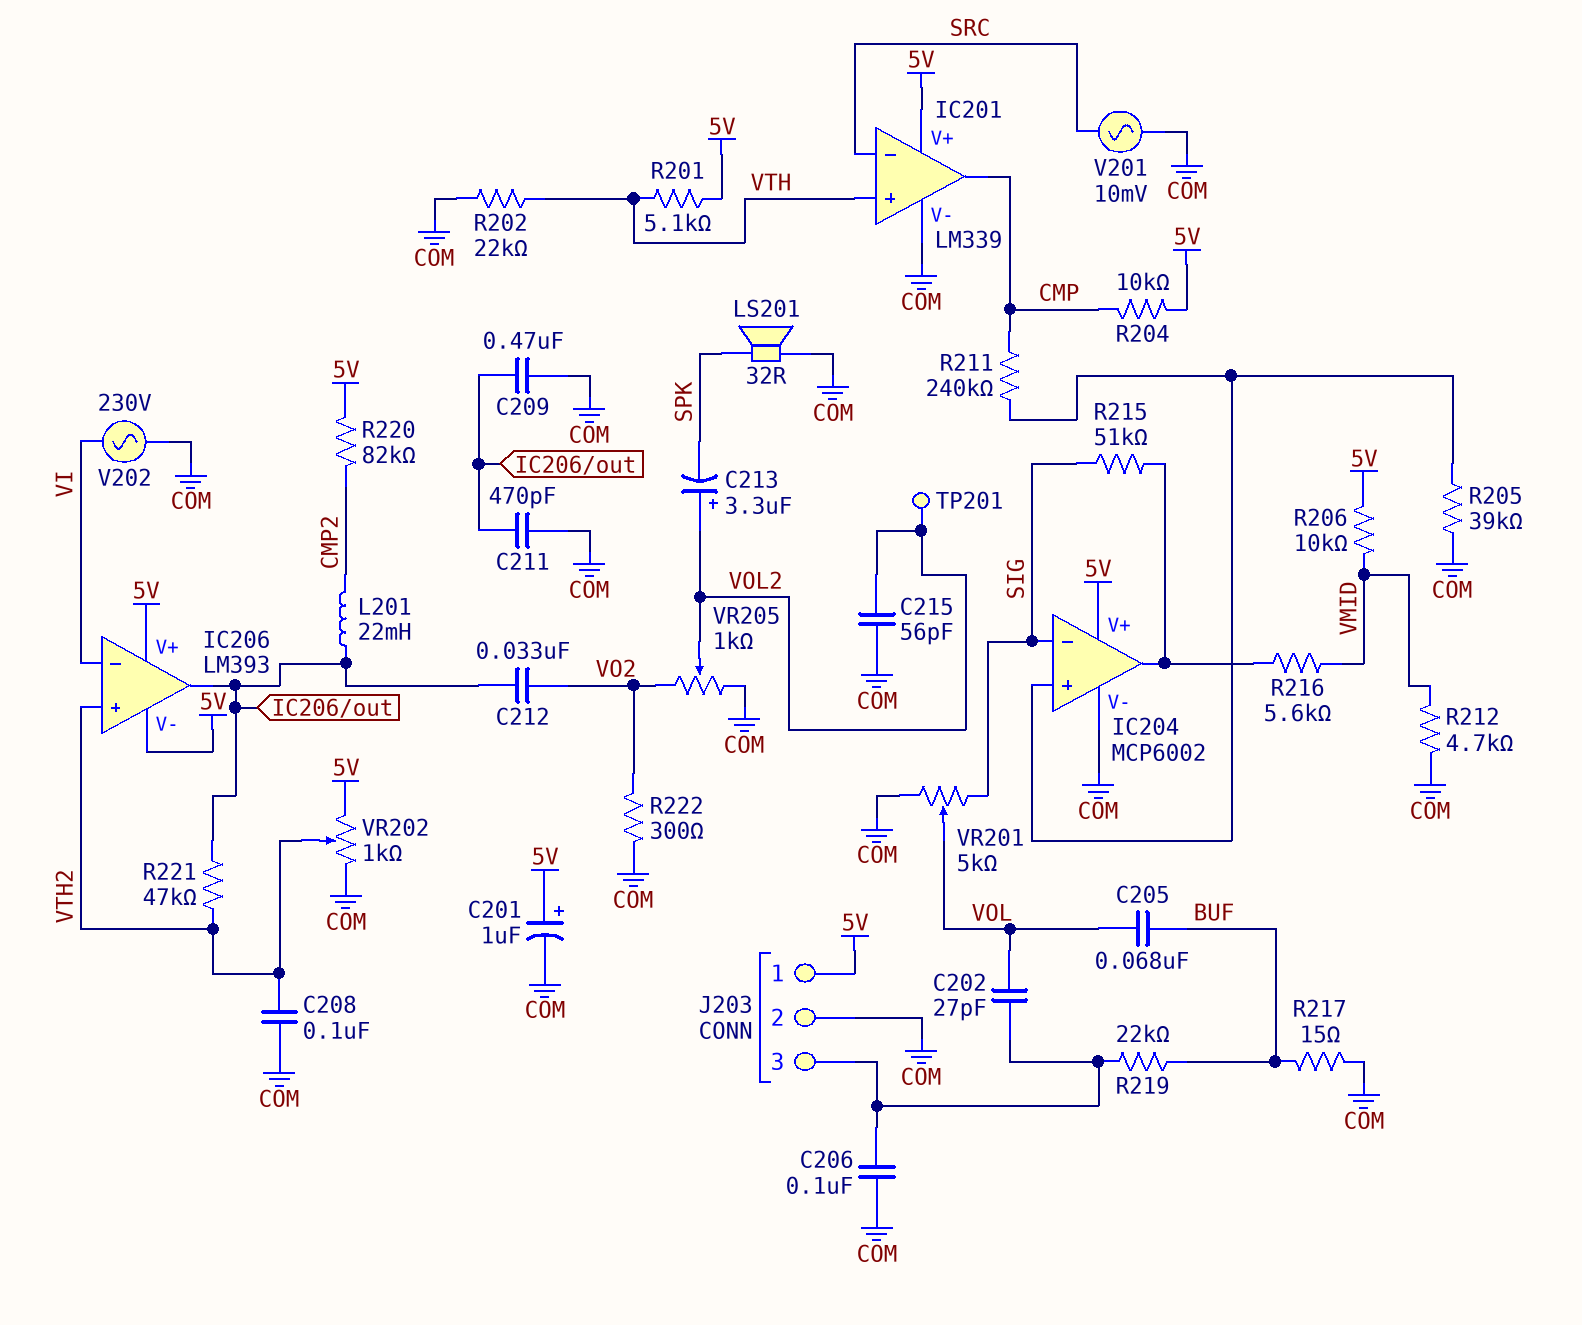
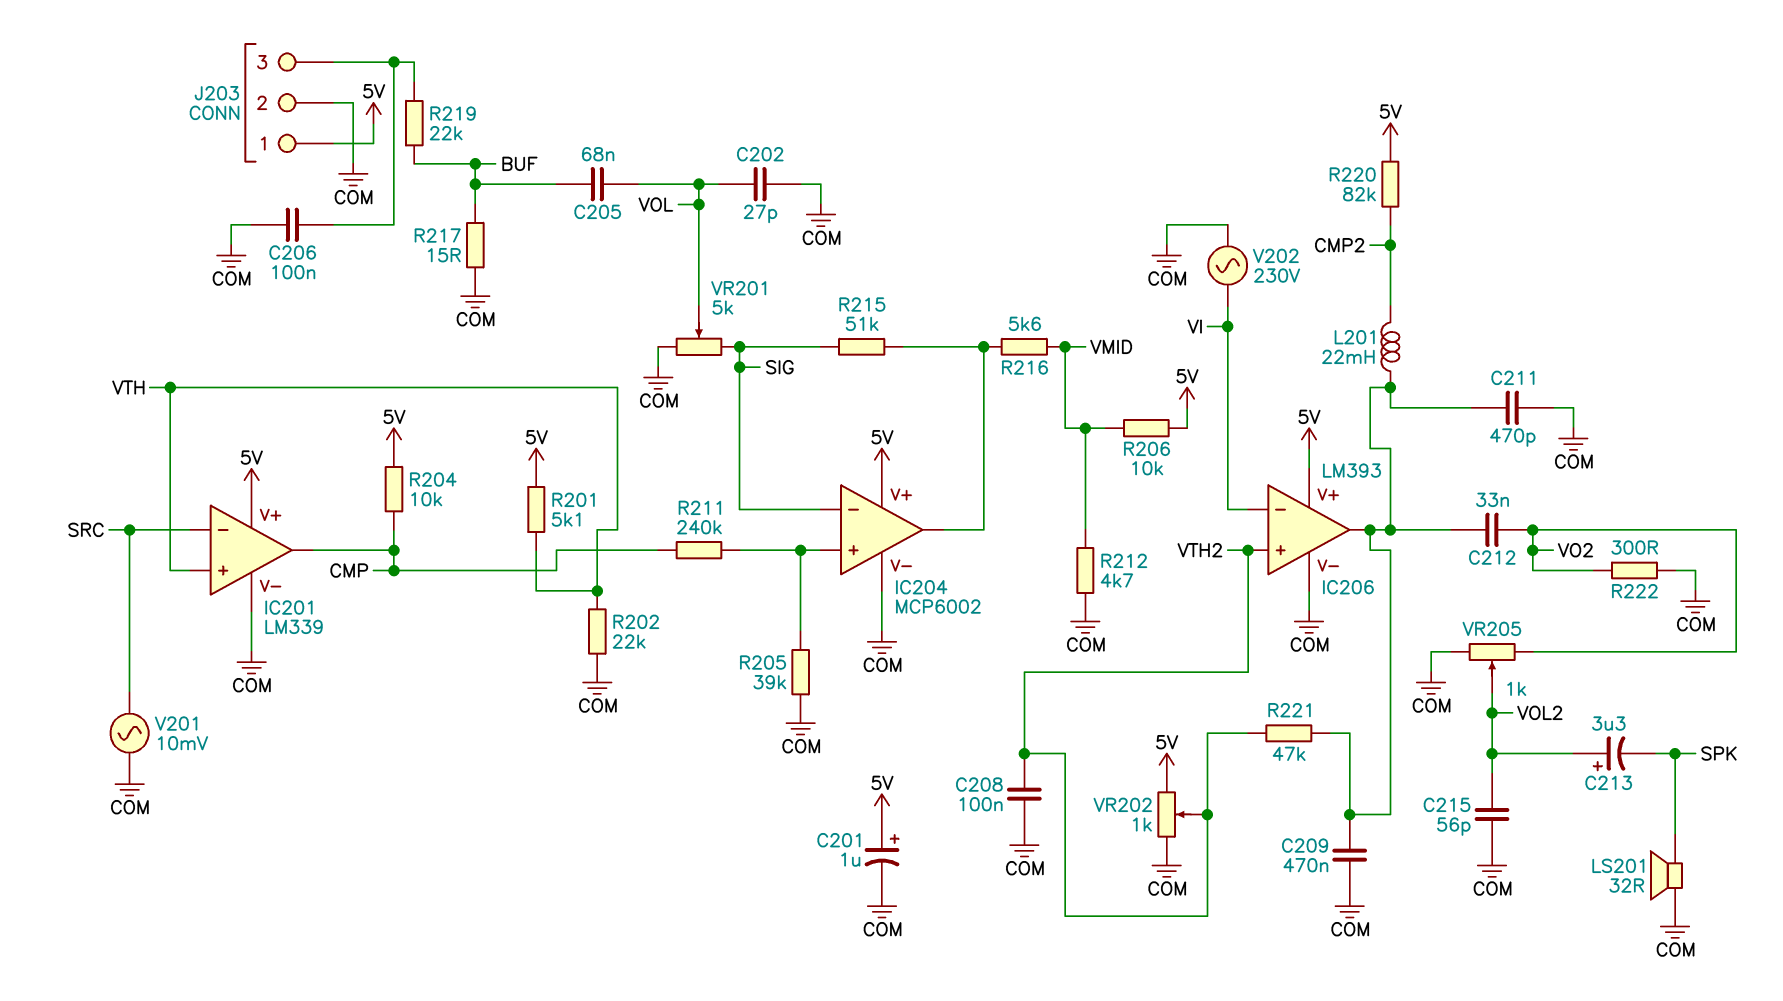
C202: 27pF (J203/3, VOL) -> 27pF (COM, VOL)
IC206 pin V-: 5V -> COM
TP201: test point (VOL2) -> none

